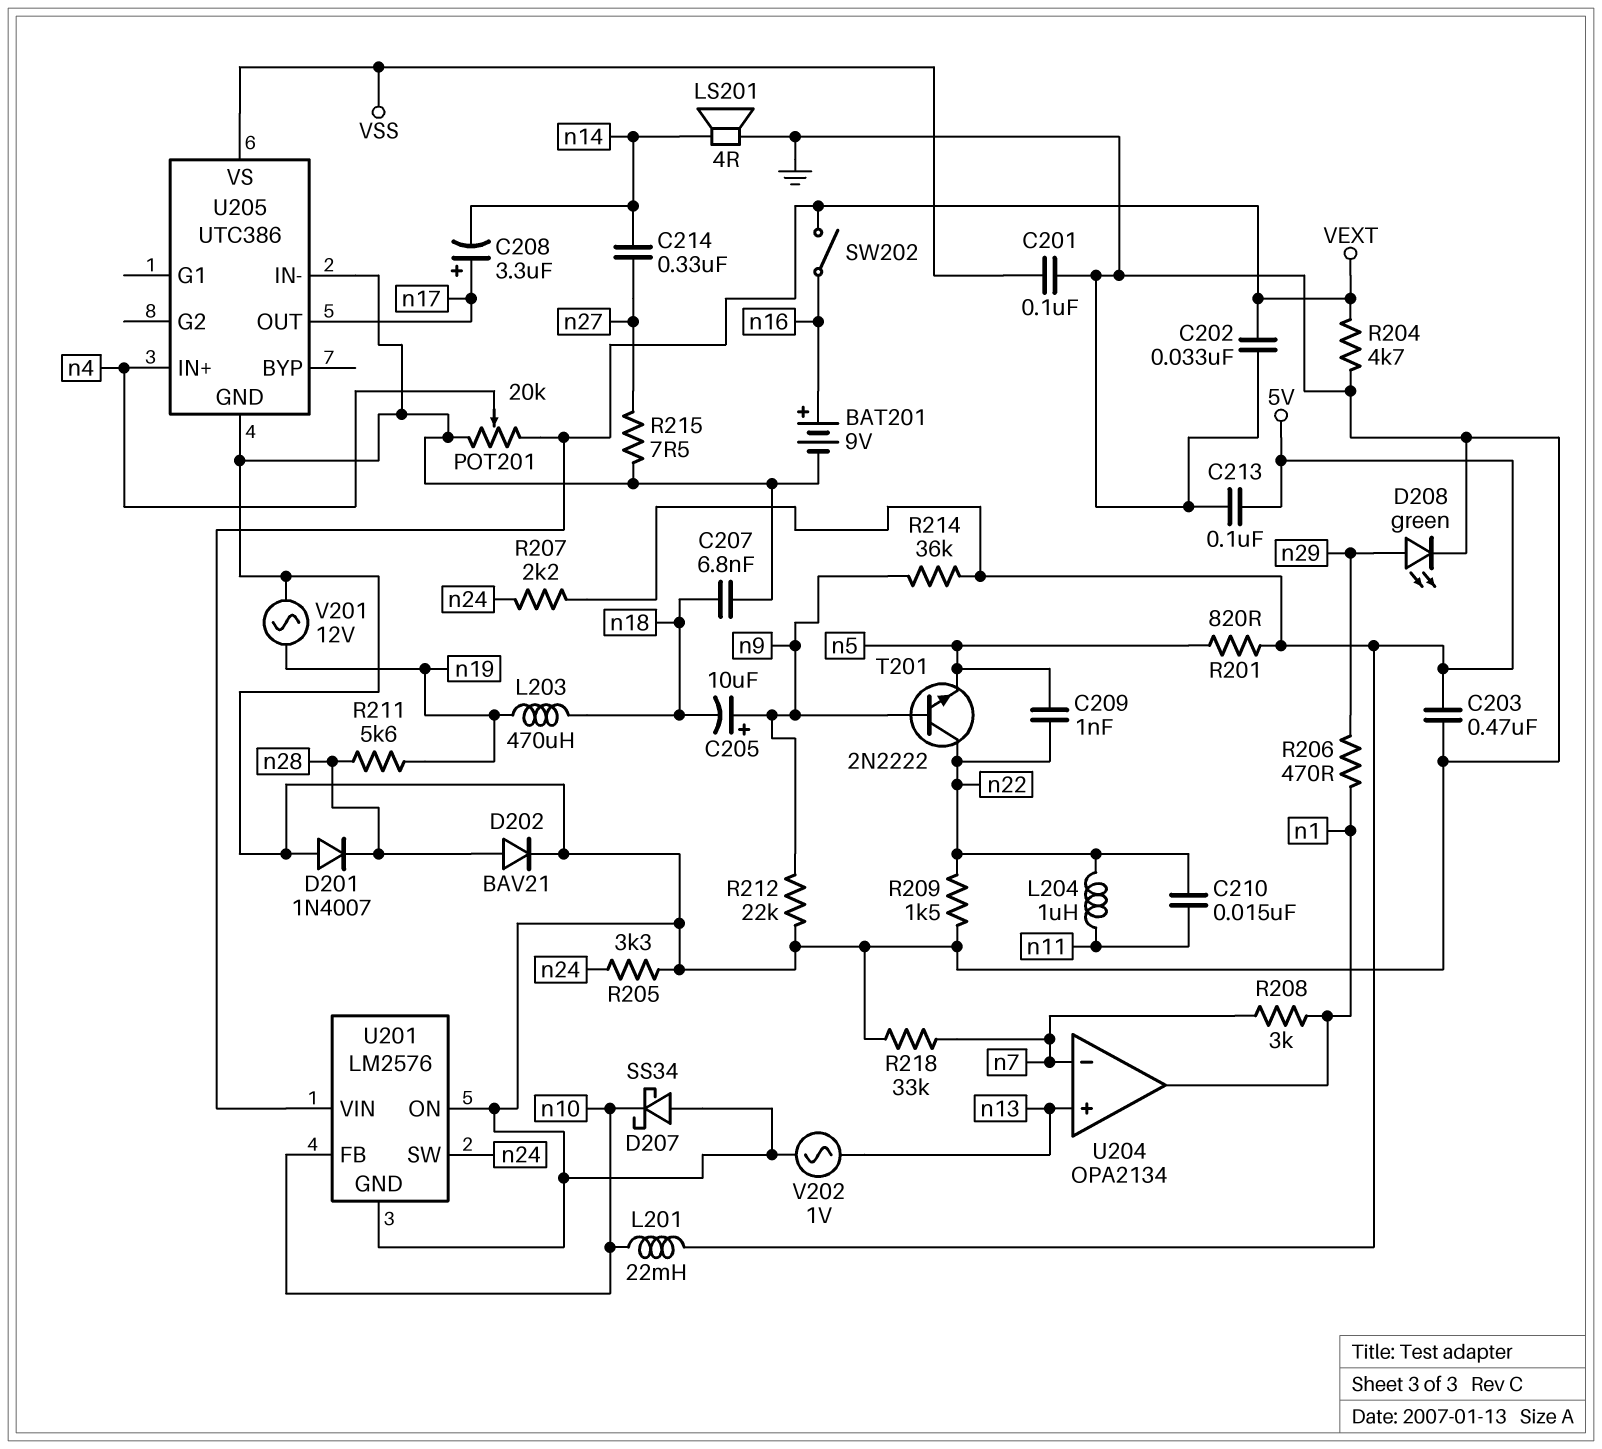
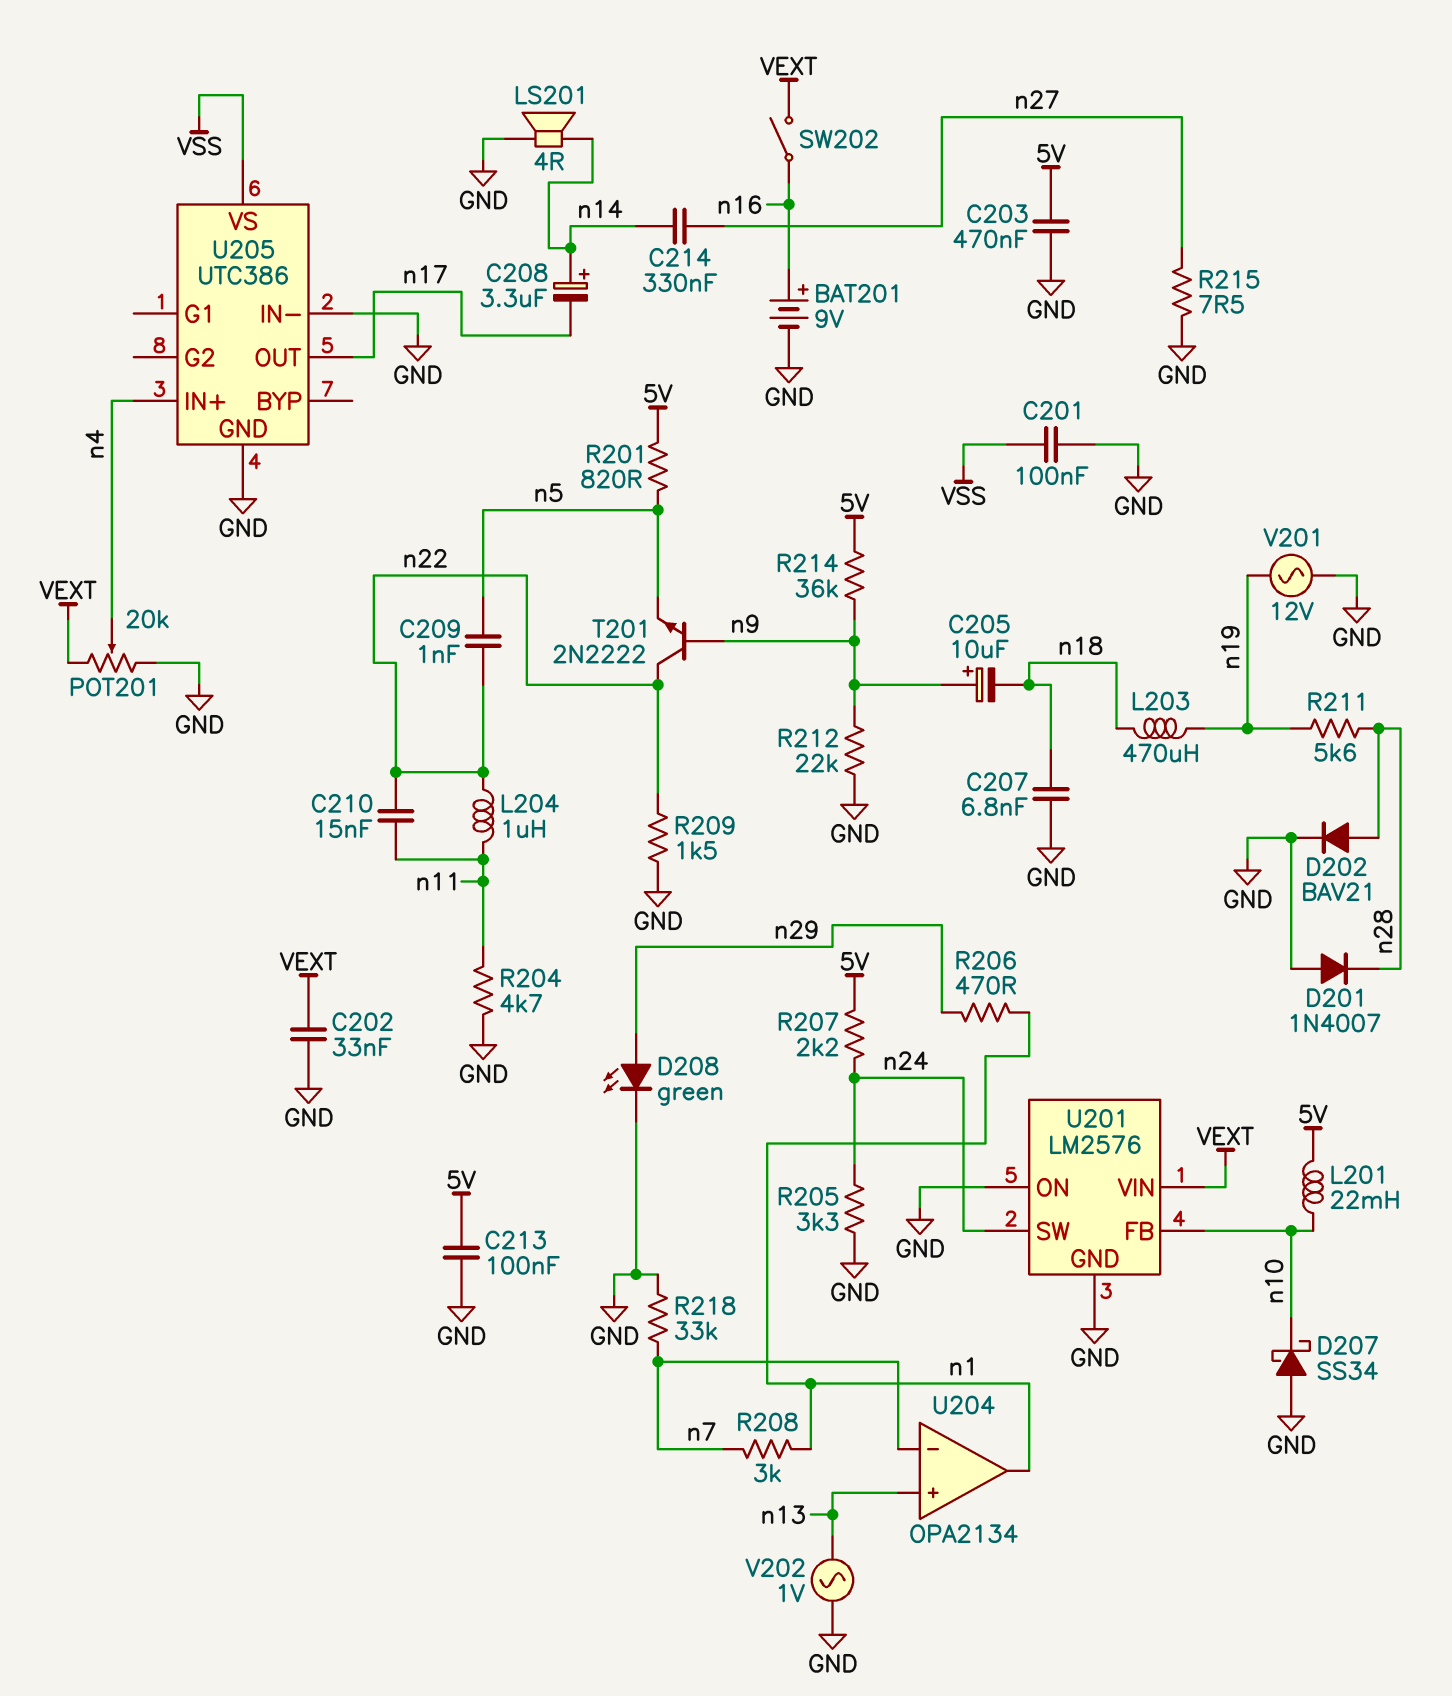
C208: 3.3uF (plus n17, minus n14) -> 3.3uF (plus n14, minus n17)
R204: 4.7k (GND, VEXT) -> 4.7k (GND, n11)

